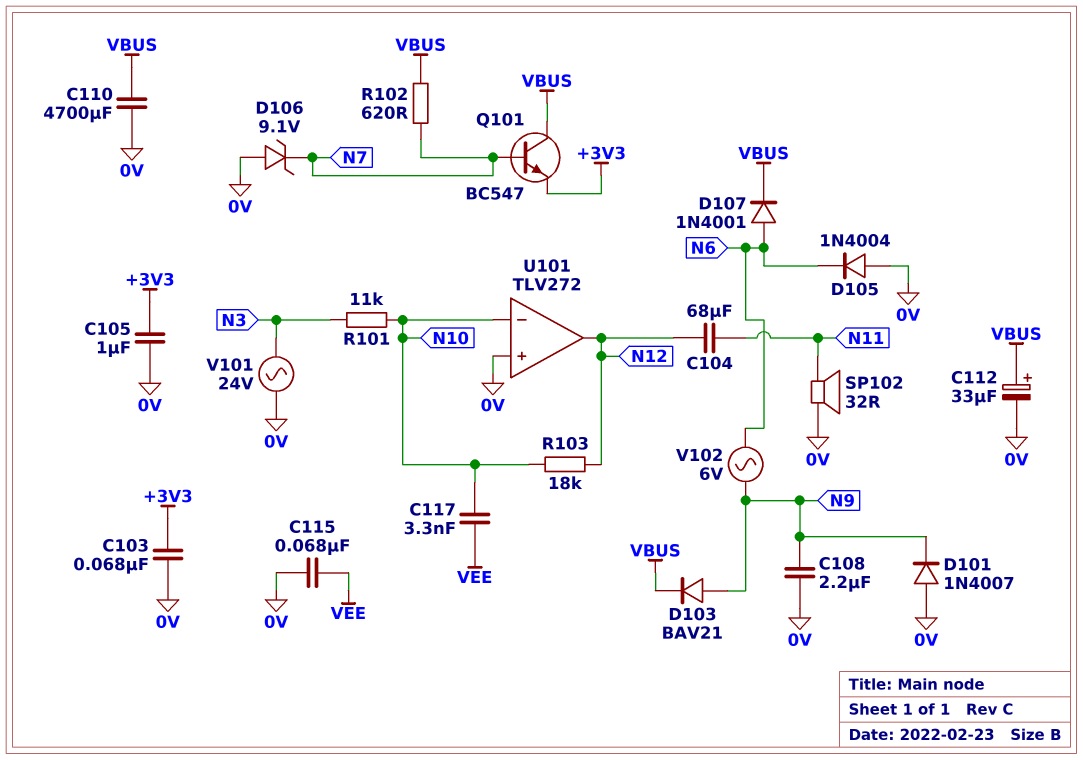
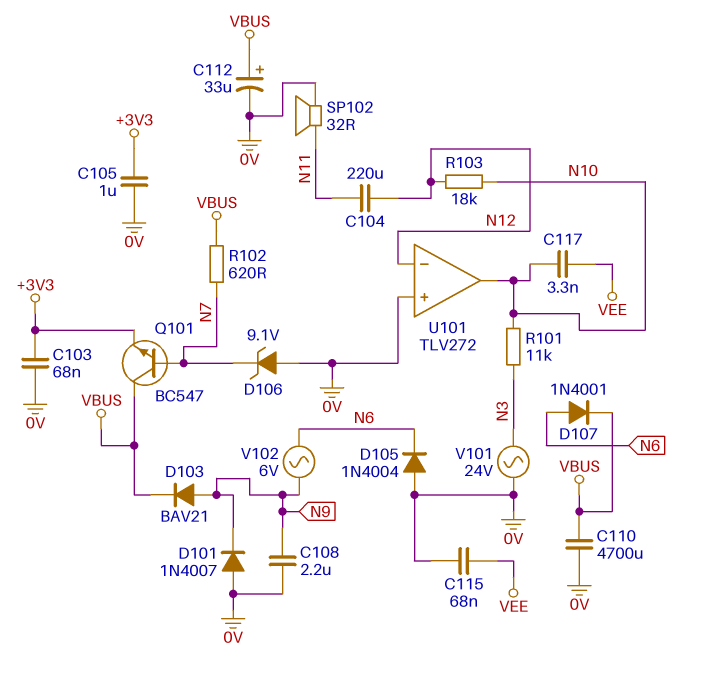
C104: 68uF (N11, N12) -> 220uF (N11, N12)
U101 pin in-: N10 -> N12
U101 pin out: N12 -> N10

